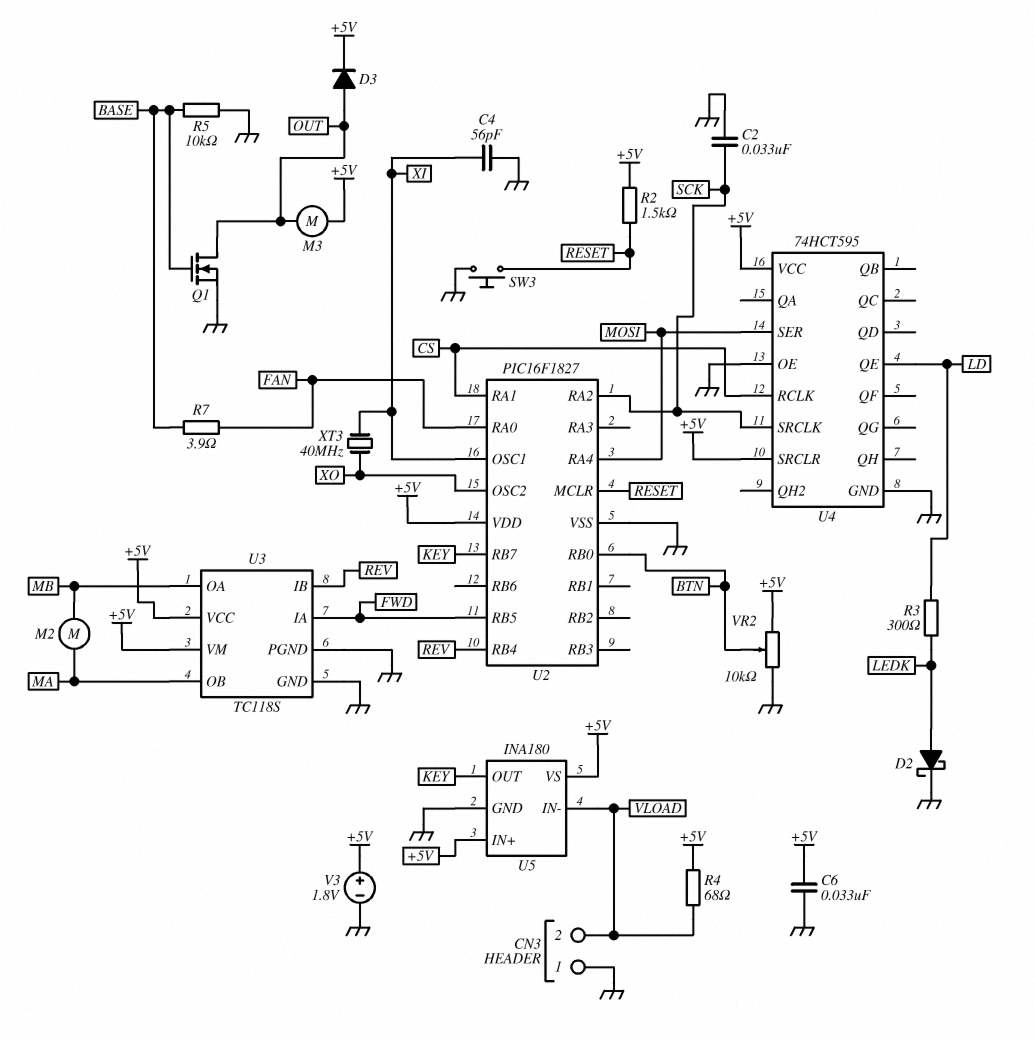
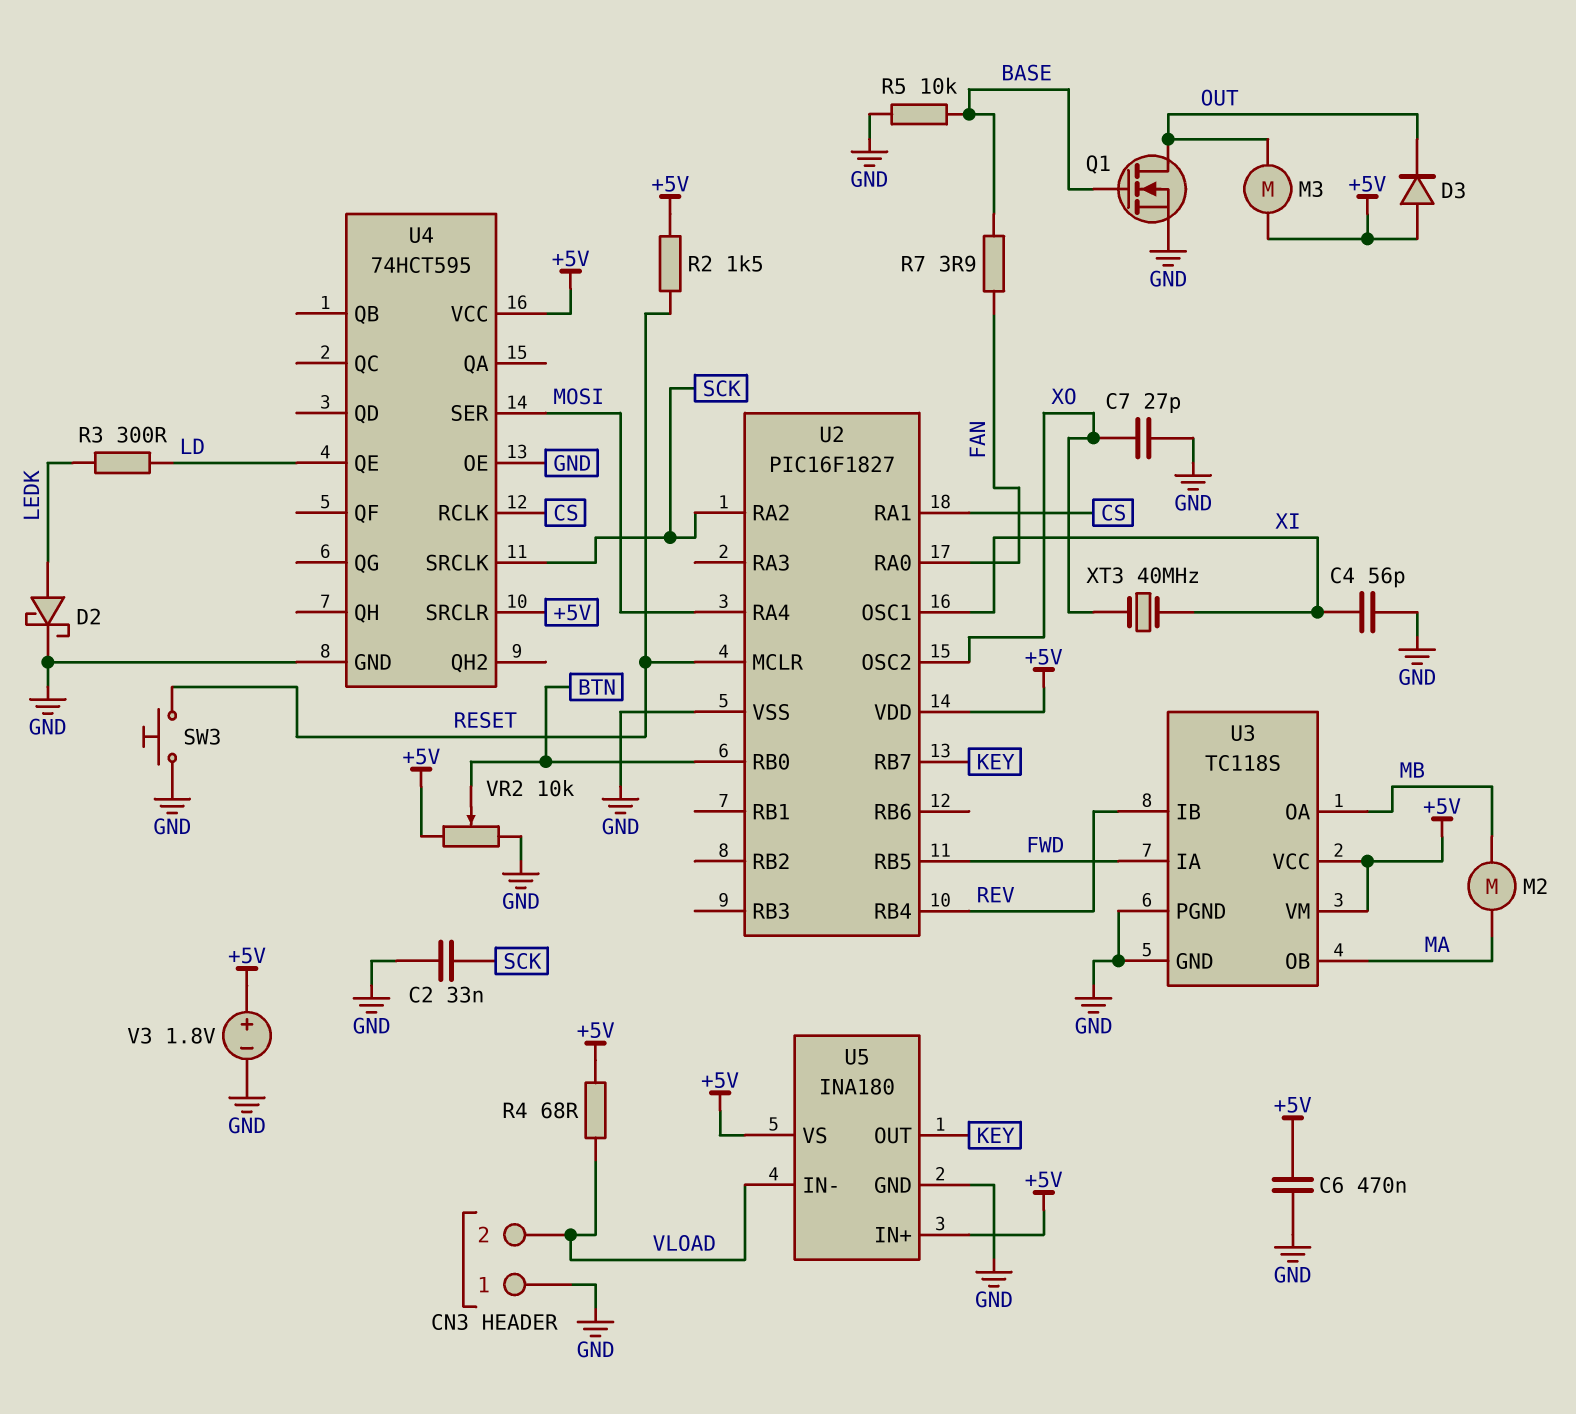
C6: 33nF (+5V, GND) -> 470nF (+5V, GND)
C7: none -> 27pF (GND, XO)
D3: diode (A OUT, K +5V) -> diode (A +5V, K OUT)

